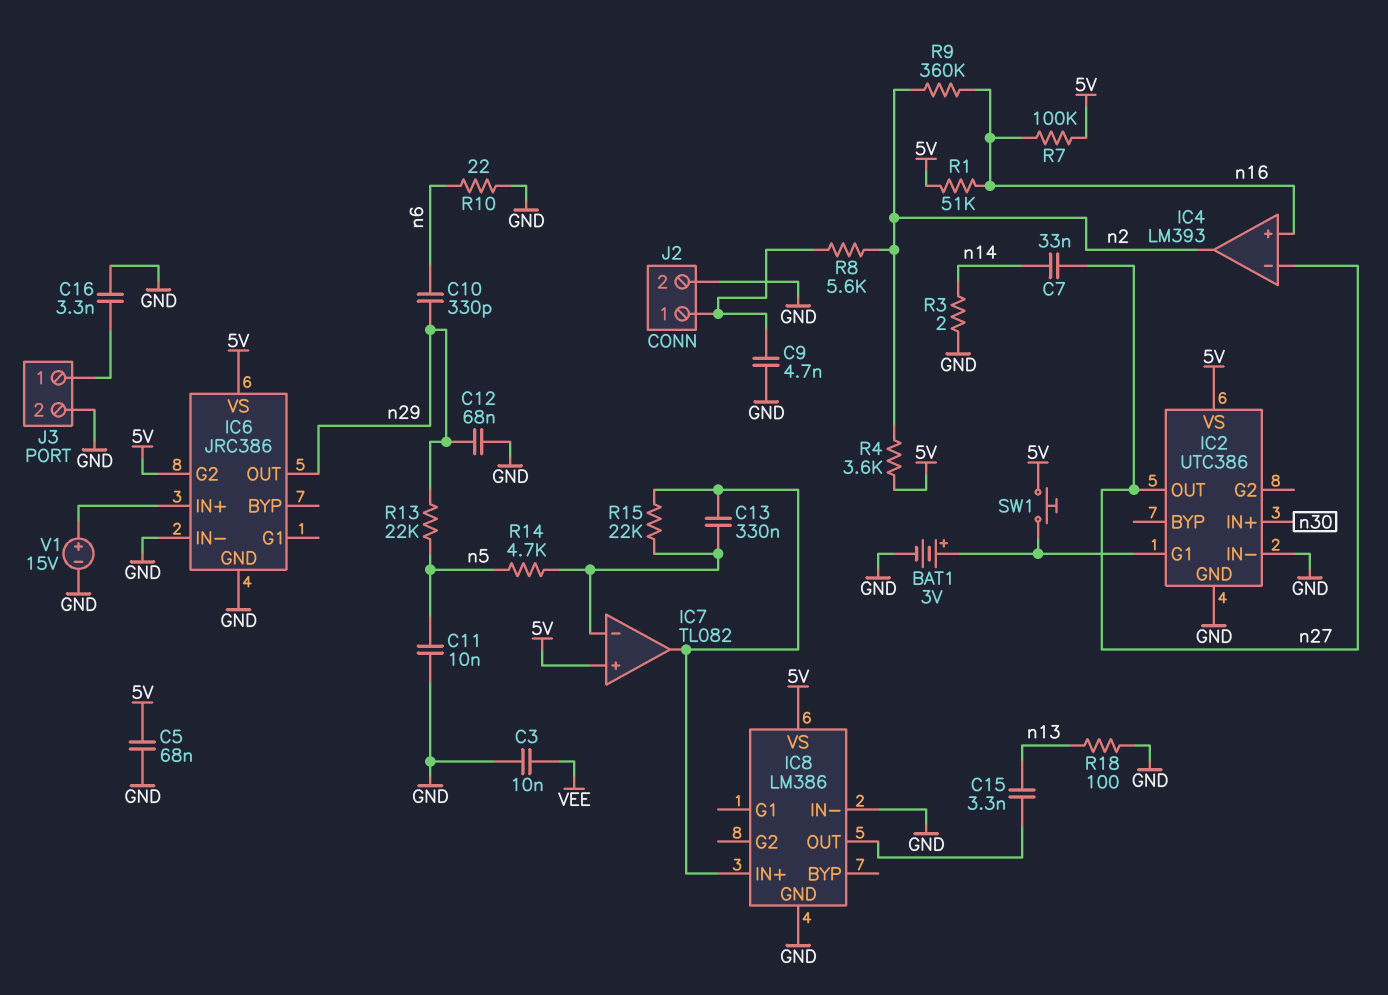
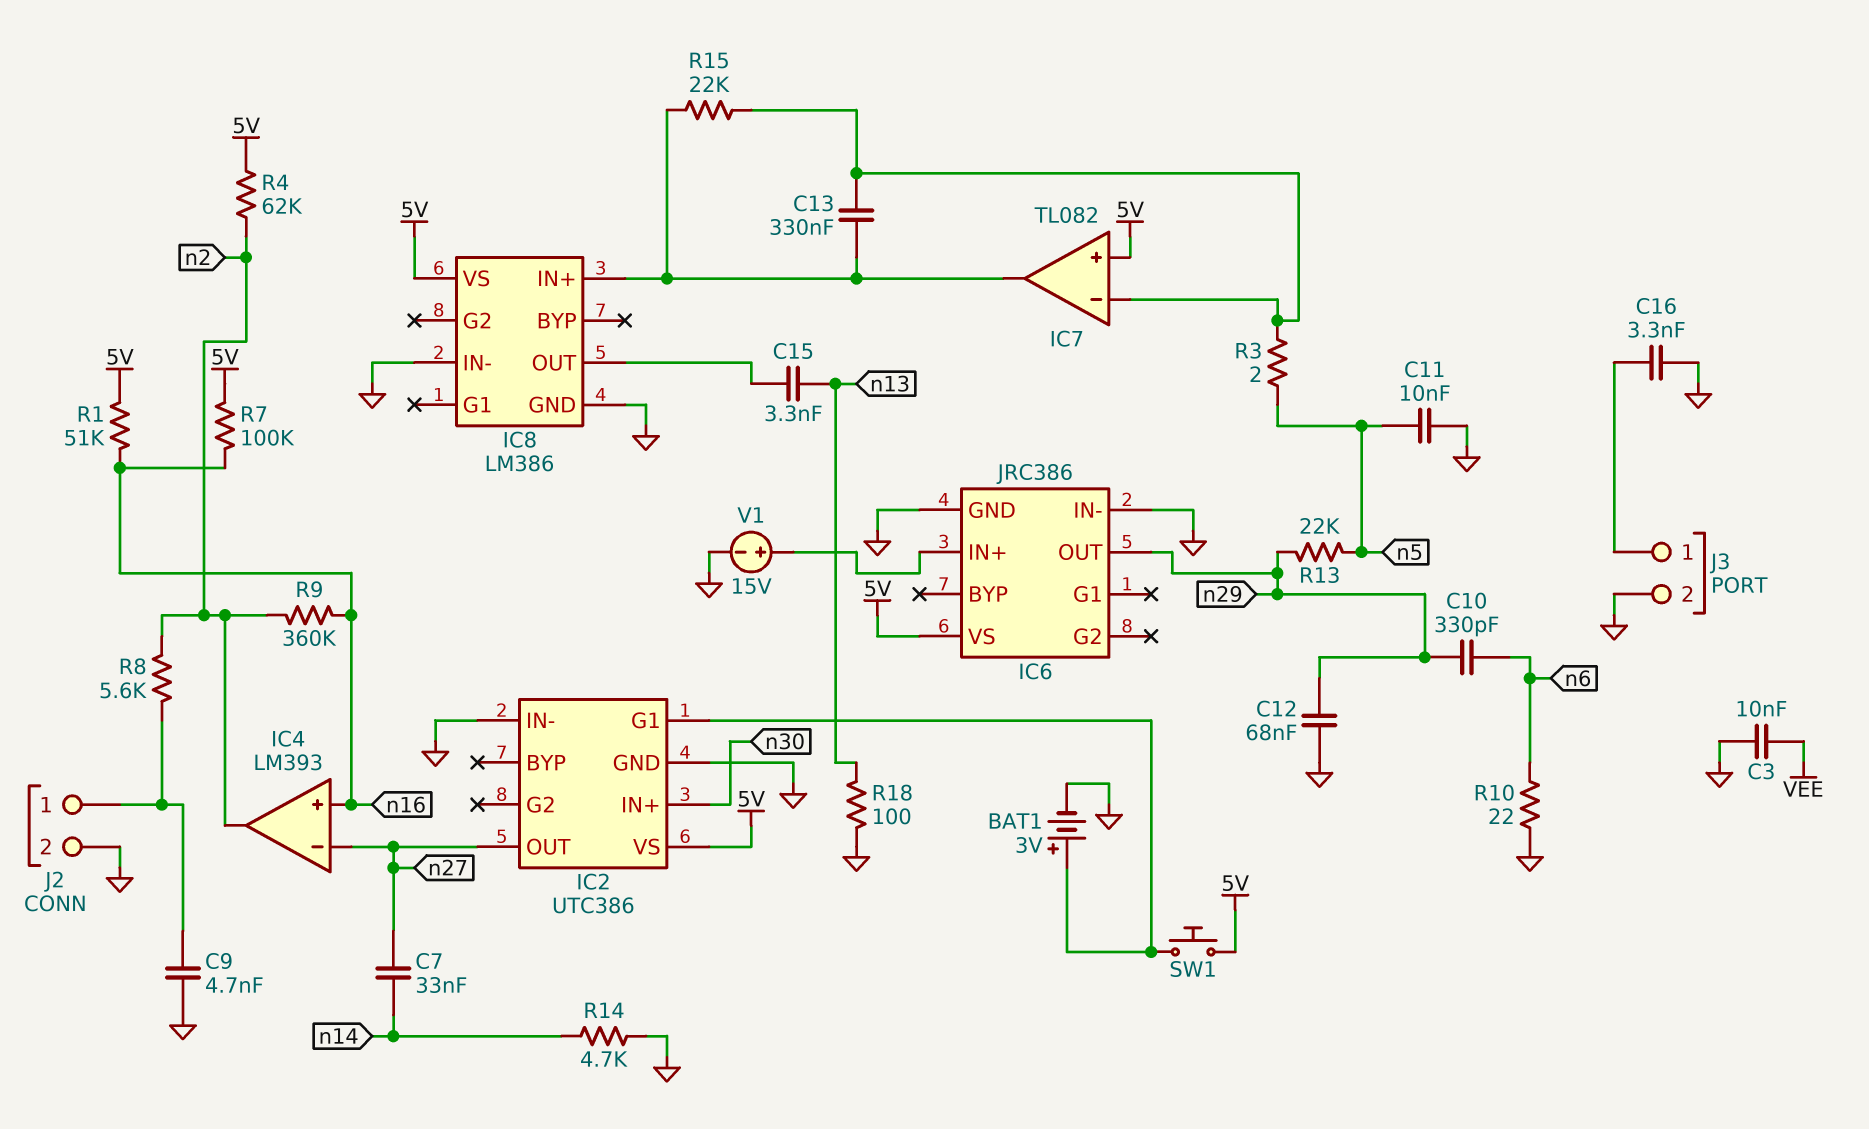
C5: 68nF (5V, GND) -> none
IC6 pin G2: 5V -> none
R3: 2 (GND, n14) -> 2 (IC7/in-, n5)
R4: 3.6k (5V, n2) -> 62k (5V, n2)
R14: 4.7k (IC7/in-, n5) -> 4.7k (GND, n14)

